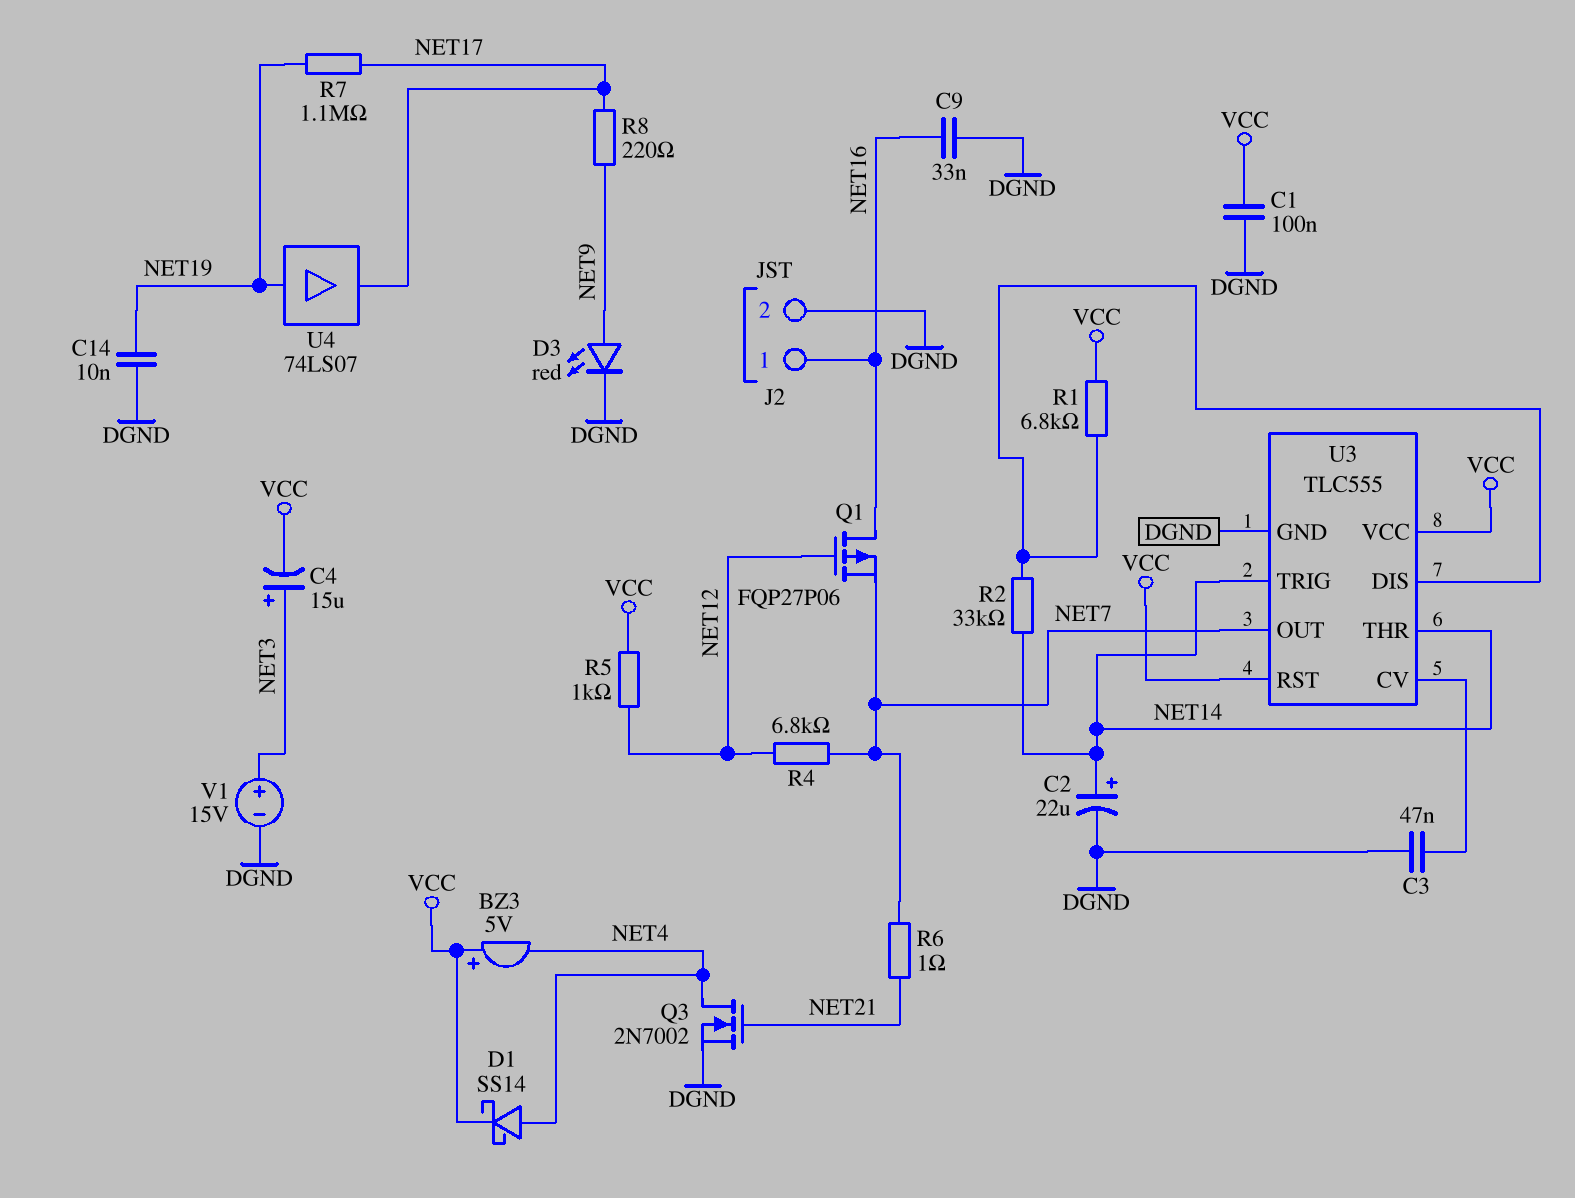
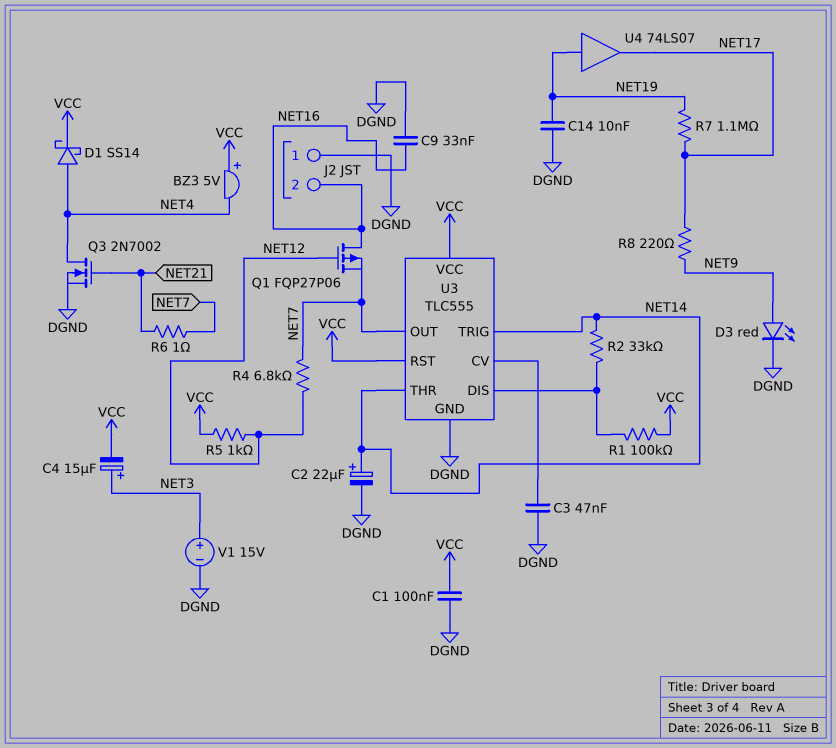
J2 pin 1: NET16 -> DGND
J2 pin 2: DGND -> NET16
R1: 6.8k (U3/DIS, VCC) -> 100k (U3/DIS, VCC)

